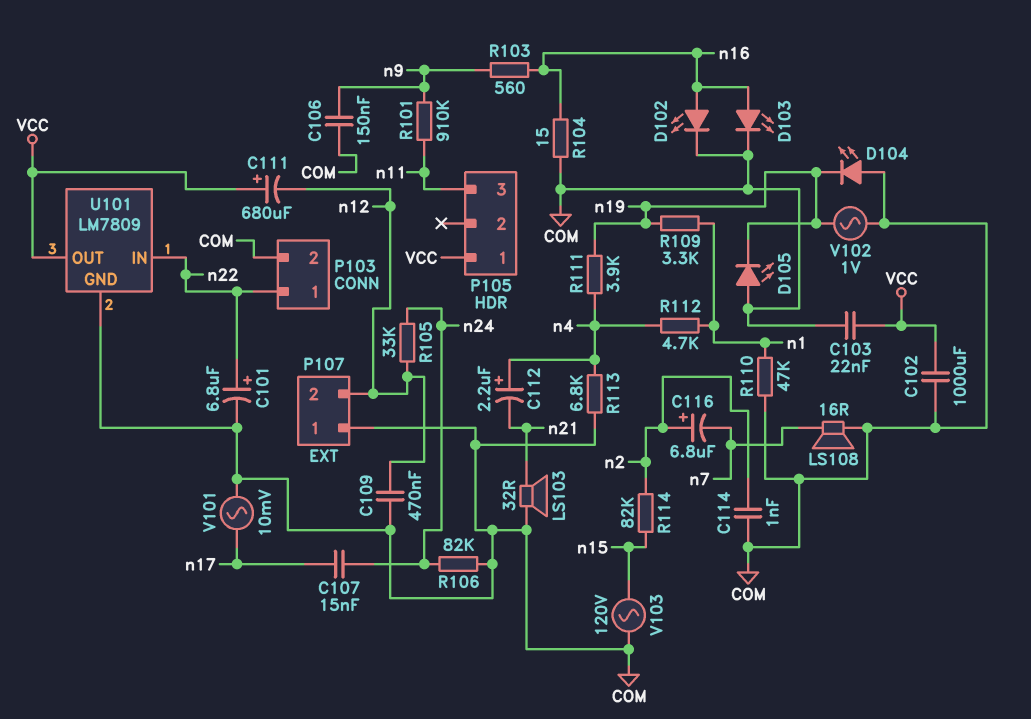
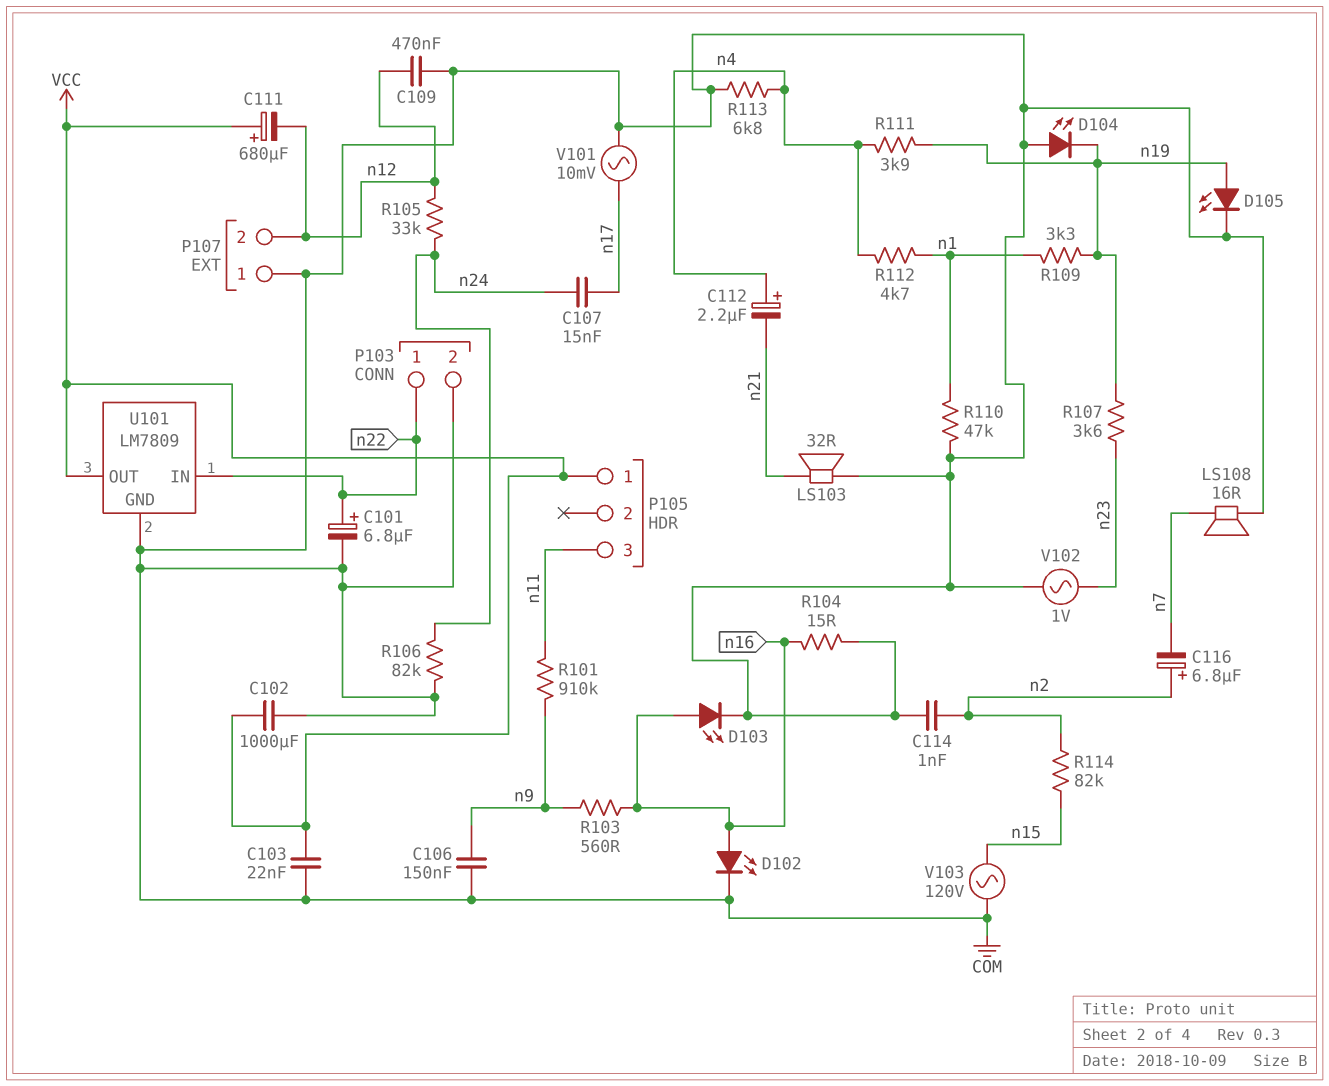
D105: LED (A COM, K n19) -> LED (A n19, K COM)
R107: none -> 3.6k (n19, n23)
V102: AC 1V (COM, n19) -> AC 1V (COM, n23)

